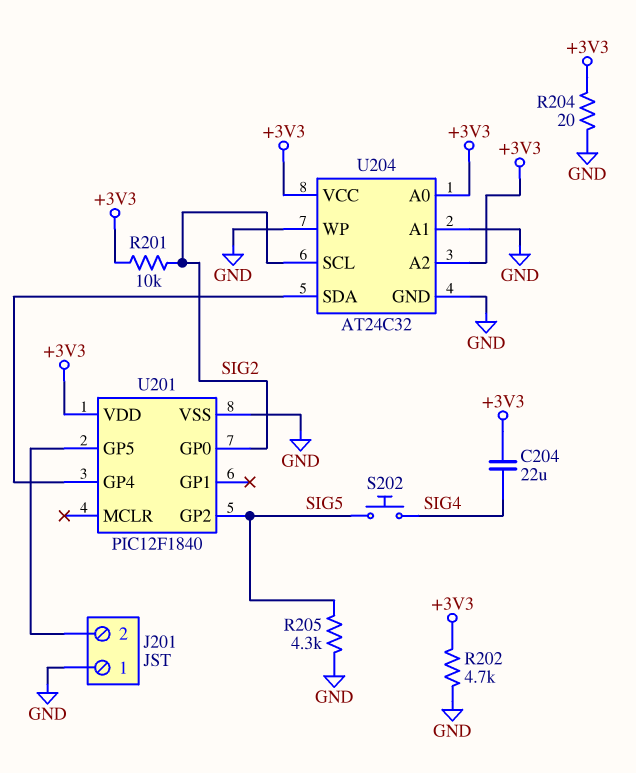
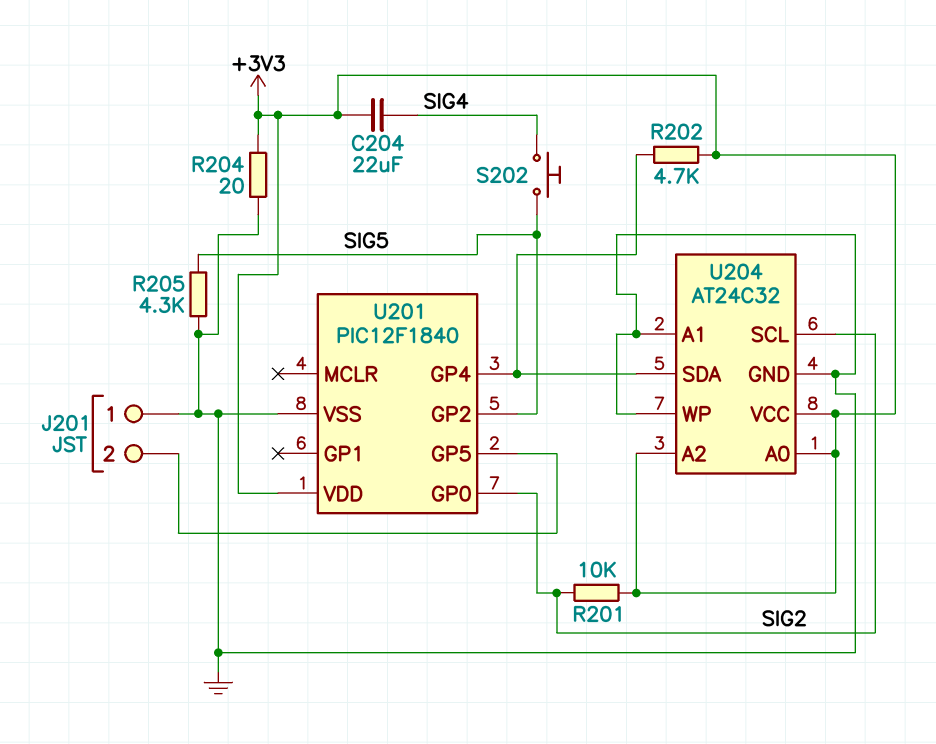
R202: 4.7k (+3V3, GND) -> 4.7k (+3V3, U201/GP4)

